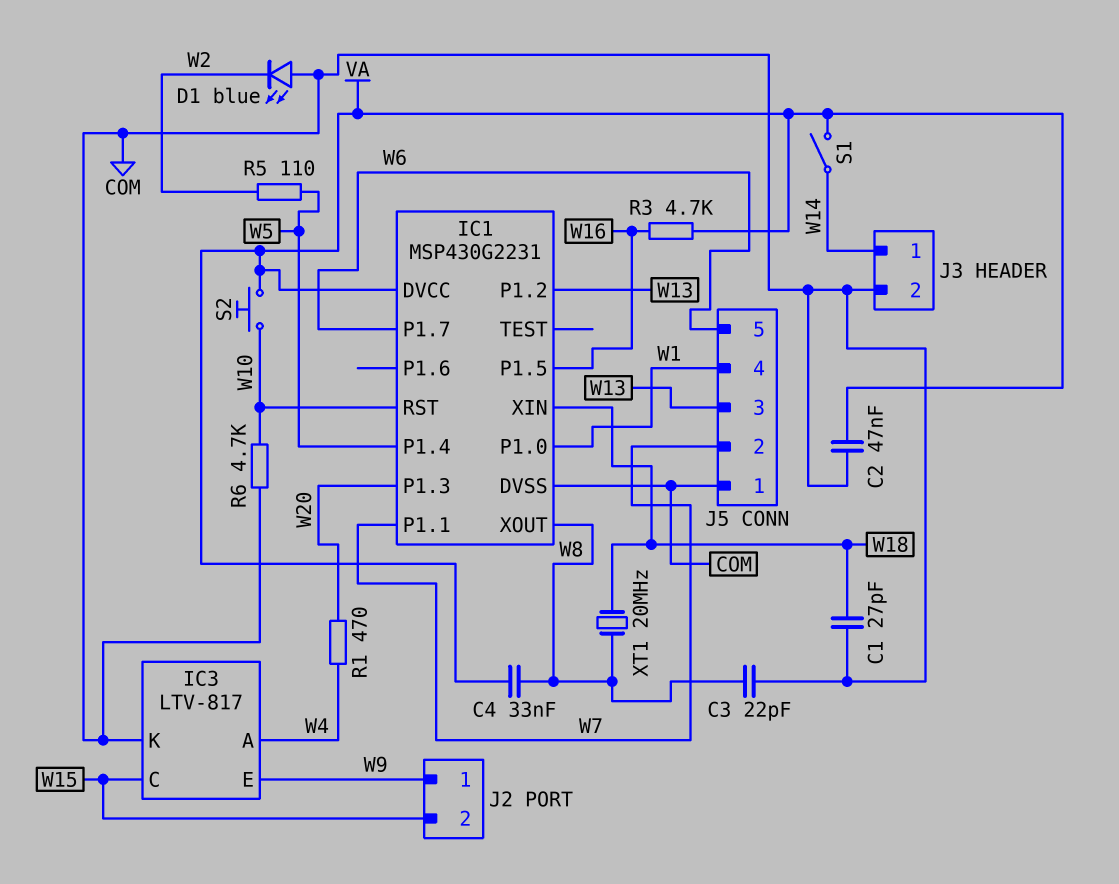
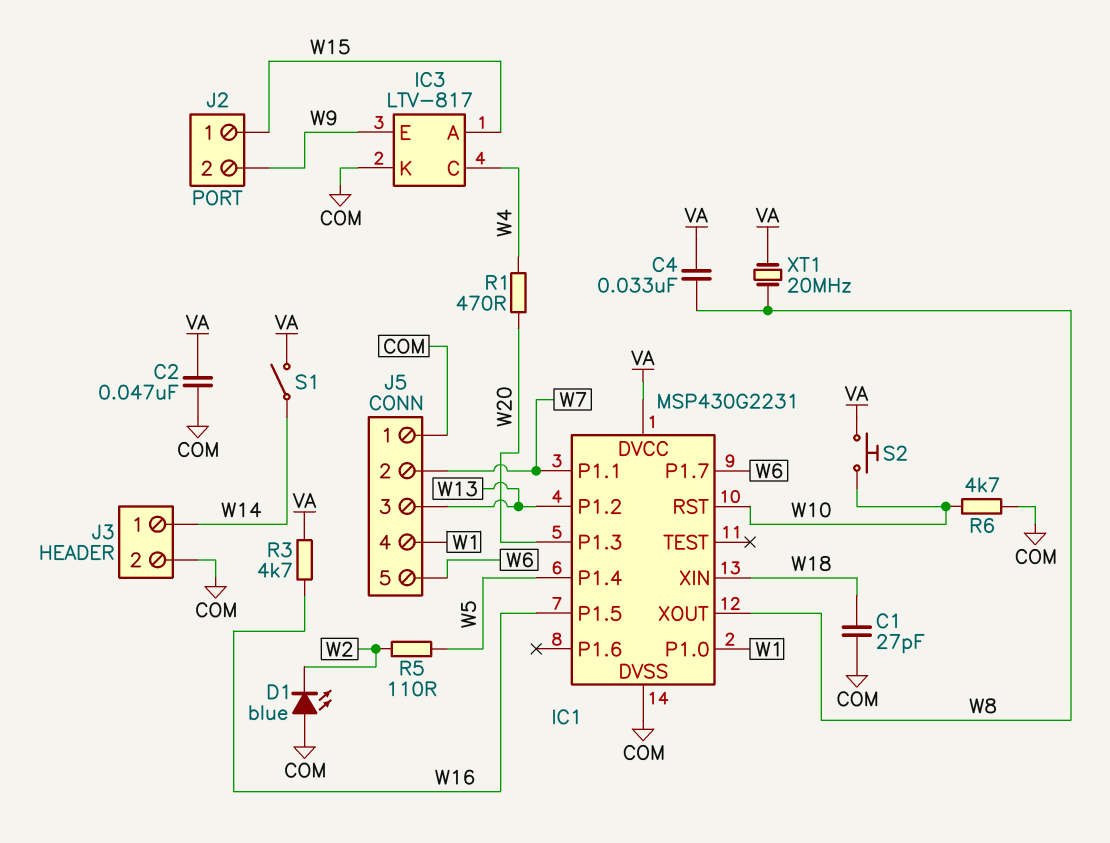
C3: 22pF (COM, W8) -> none
IC3 pin A: W4 -> W15
IC3 pin C: W15 -> W4
J2 pin 1: W9 -> W15
J2 pin 2: W15 -> W9
XT1: 20MHz (W8, W18) -> 20MHz (VA, W8)

